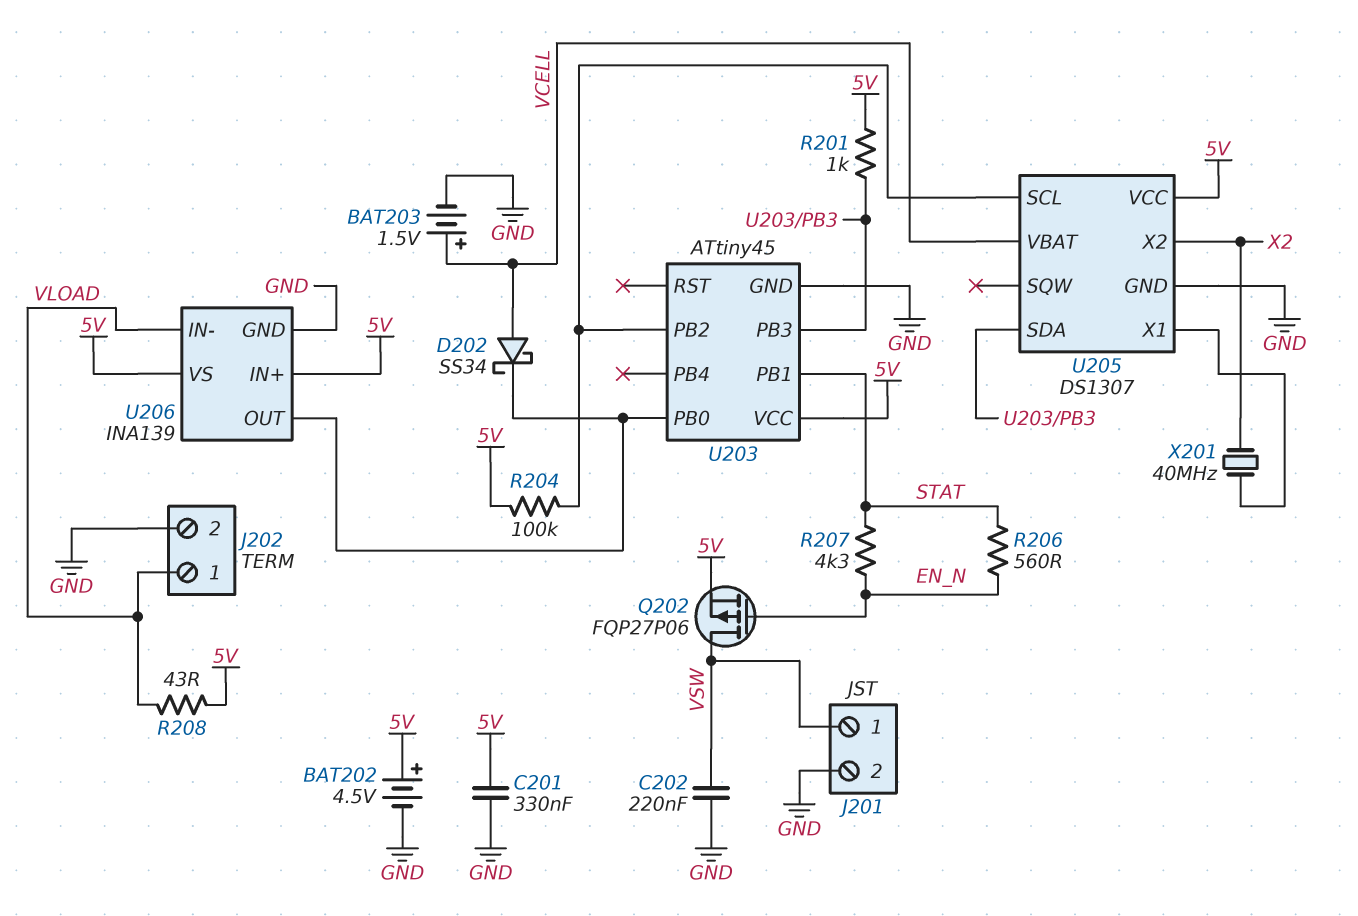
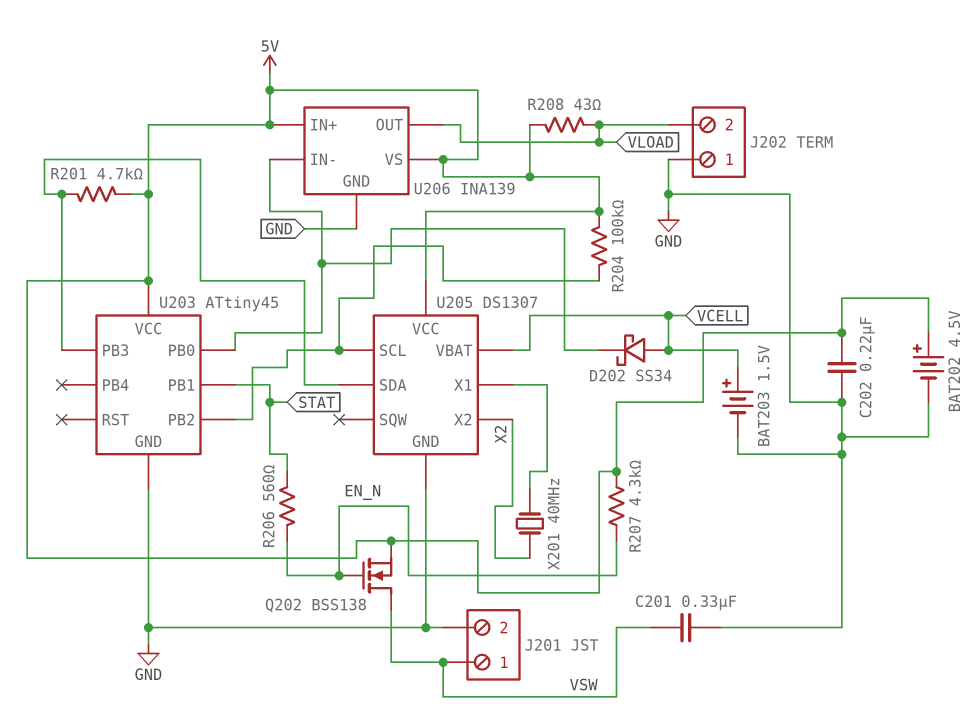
C201: 330nF (5V, GND) -> 330nF (GND, VSW)
C202: 220nF (GND, VSW) -> 220nF (5V, GND)
J202 pin 1: VLOAD -> GND
J202 pin 2: GND -> VLOAD
Q202: PMOS FQP27P06 (G EN_N, D VSW, S 5V) -> NMOS BSS138 (G EN_N, D VSW, S 5V)
R201: 1k (5V, U203/PB3) -> 4.7k (5V, U203/PB3)
R207: 4.3k (EN_N, STAT) -> 4.3k (5V, EN_N)
U206 pin IN-: VLOAD -> U203/PB0
U206 pin OUT: U203/PB0 -> VLOAD

